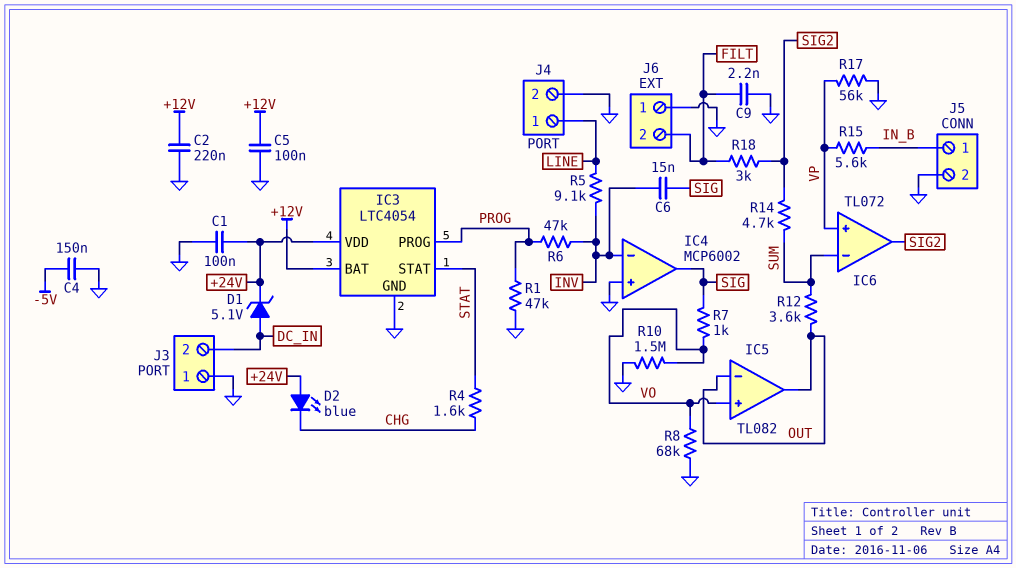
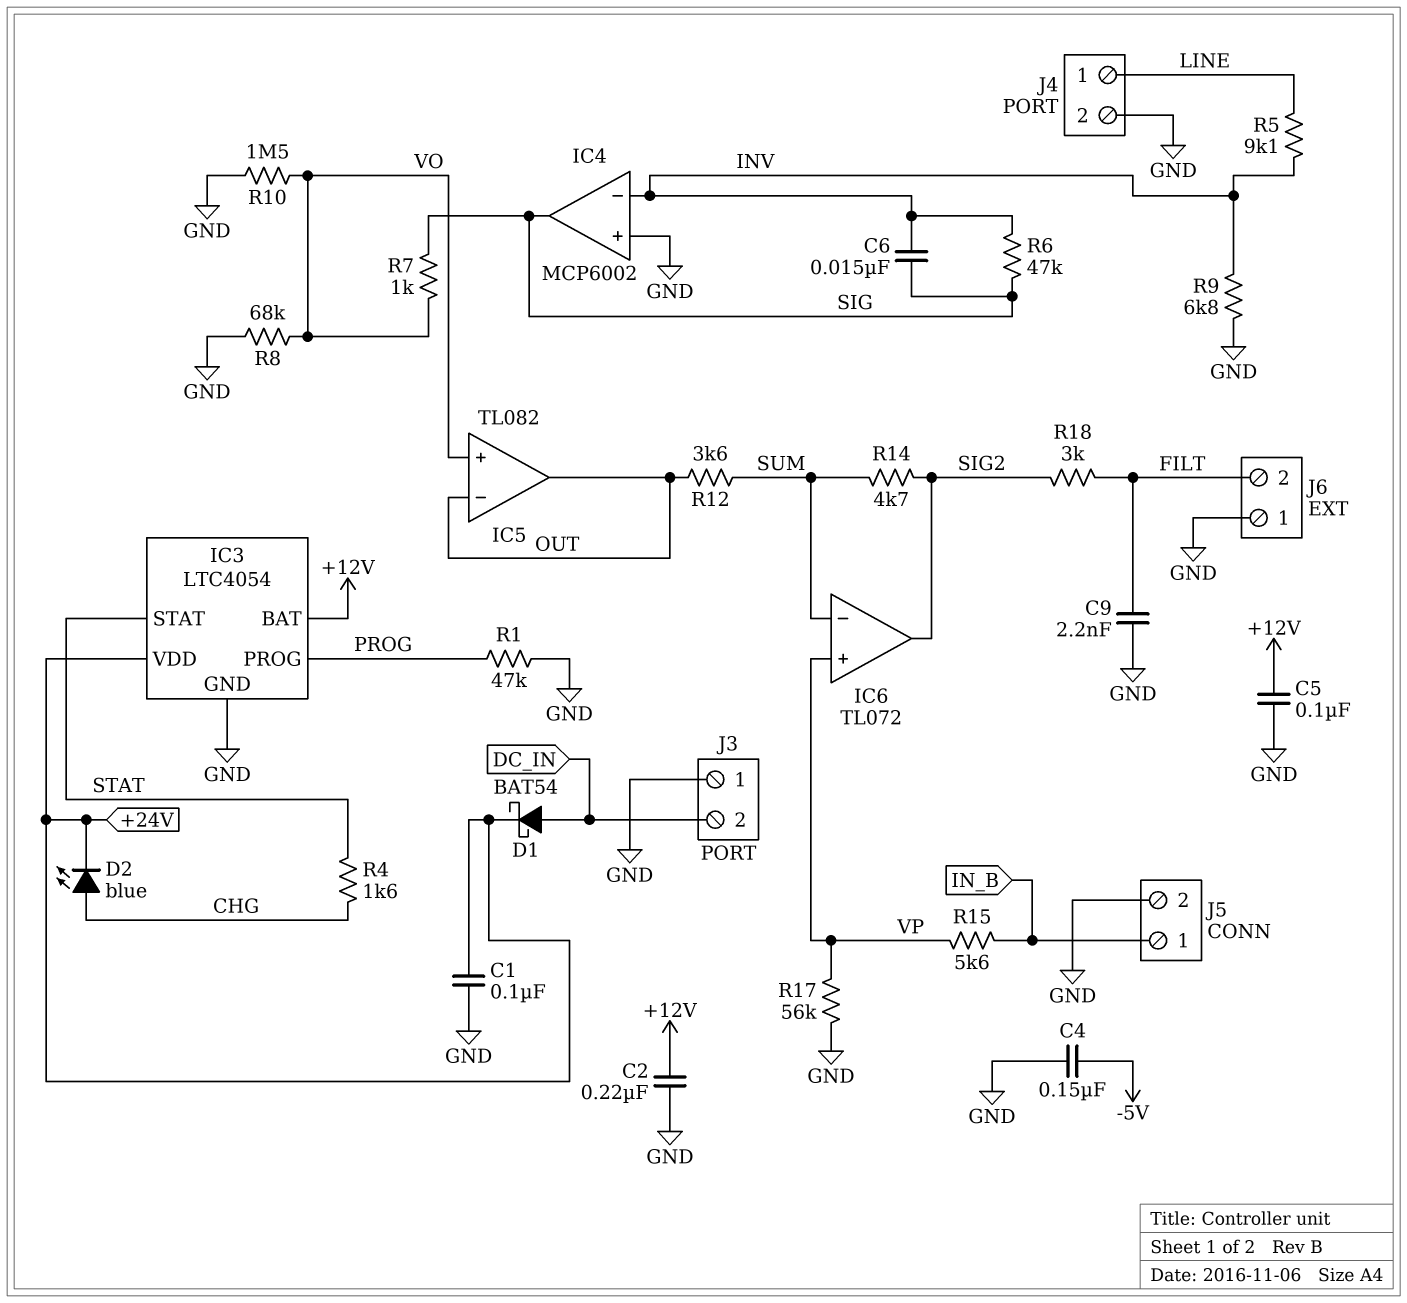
D1: zener 5.1V (A DC_IN, K +24V) -> schottky BAT54 (A DC_IN, K +24V)
D2: LED blue (A +24V, K CHG) -> LED blue (A CHG, K +24V)
R6: 47k (INV, PROG) -> 47k (INV, SIG)
R9: none -> 6.8k (GND, INV)

